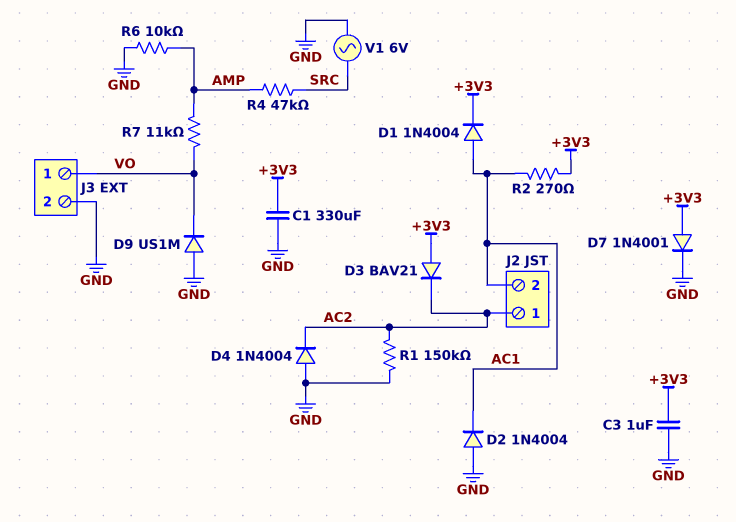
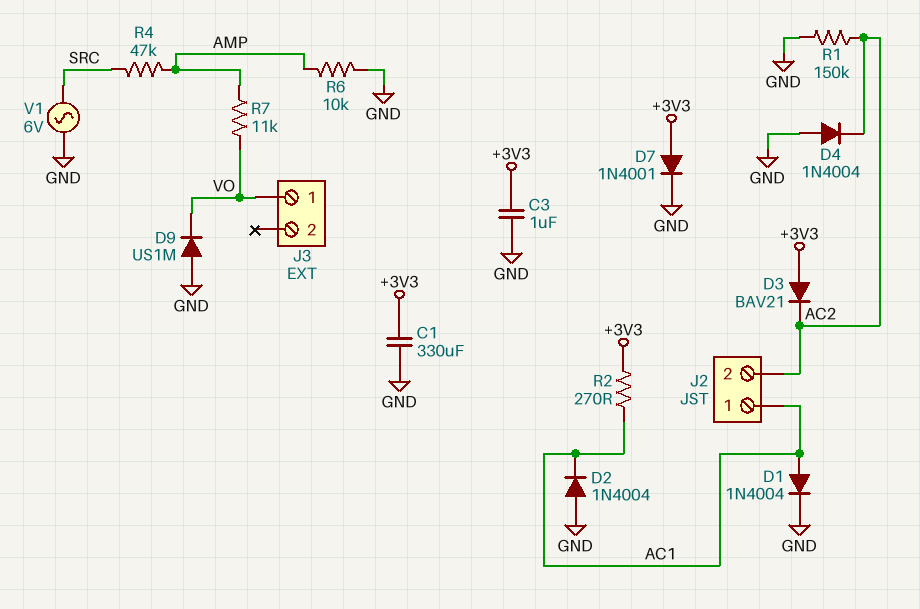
D1: diode 1N4004 (A AC1, K +3V3) -> diode 1N4004 (A AC1, K GND)
J2 pin 1: AC2 -> AC1
J2 pin 2: AC1 -> AC2
J3 pin 2: GND -> none

